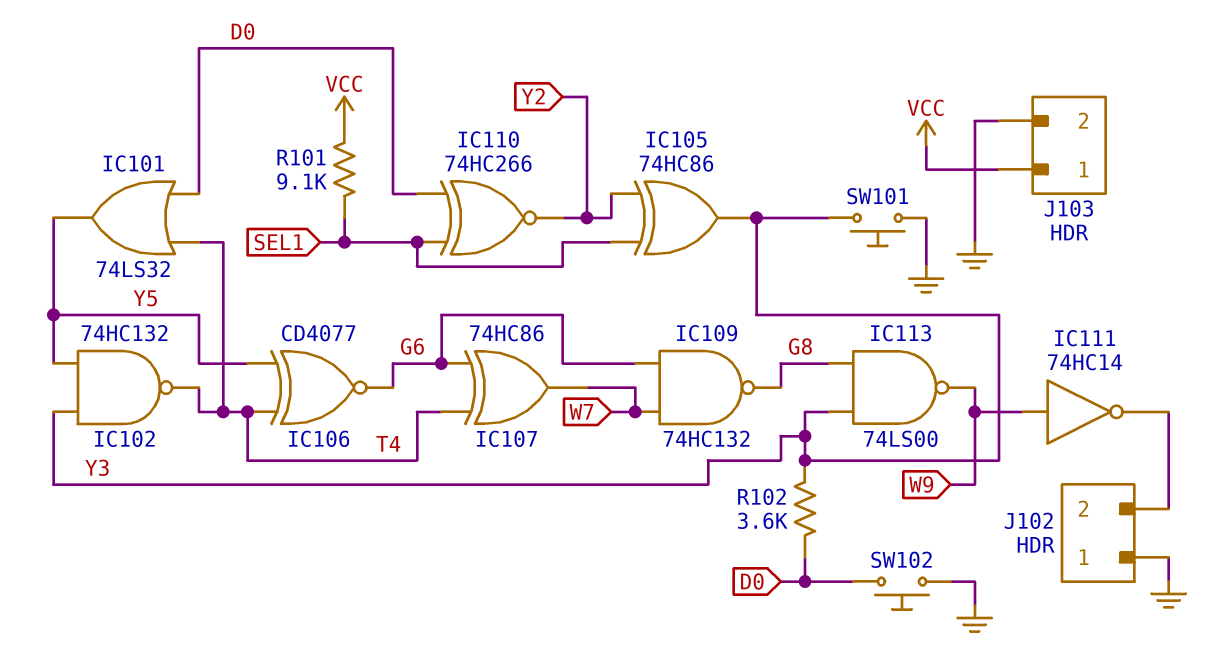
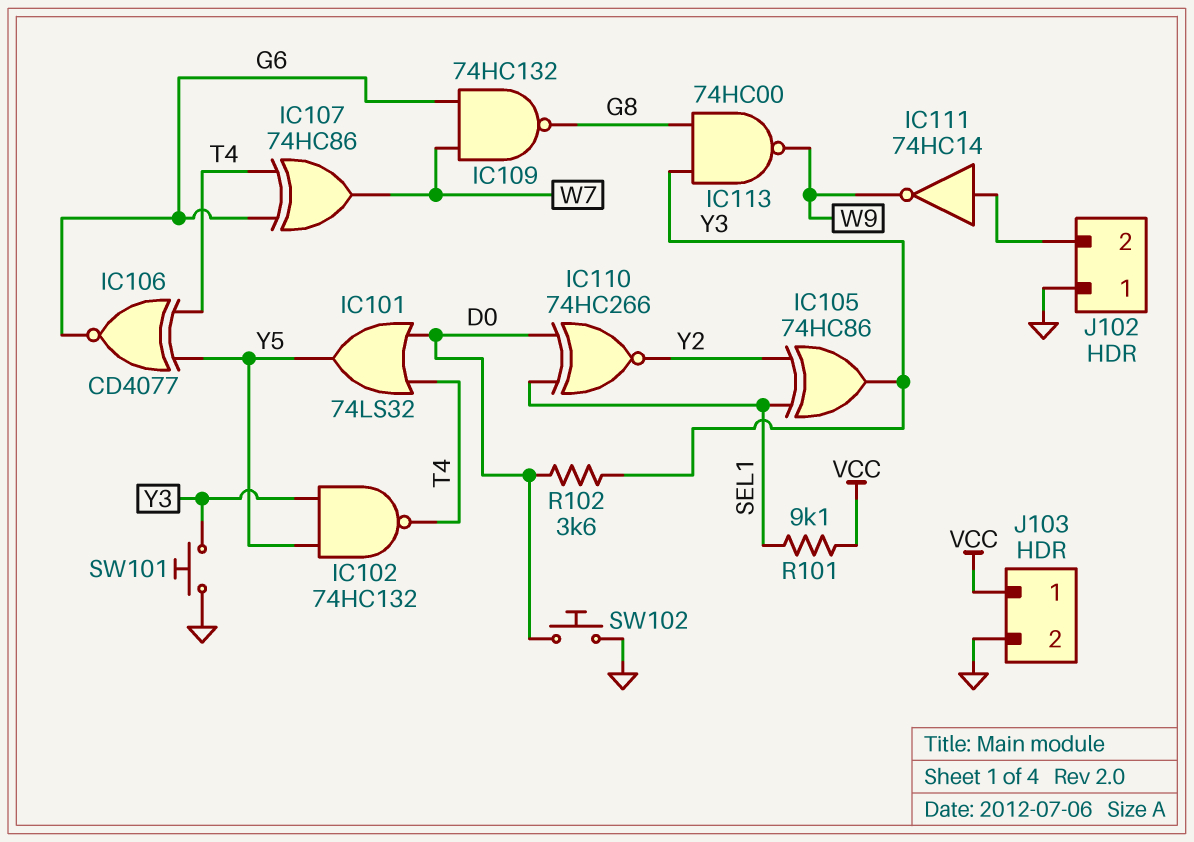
IC111: NOT 74HC14 (in W9, out J102/2) -> NOT 74HC14 (in J102/2, out W9)
IC113: NAND 74LS00 (in G8, in Y3, out W9) -> NAND 74HC00 (in G8, in Y3, out W9)

